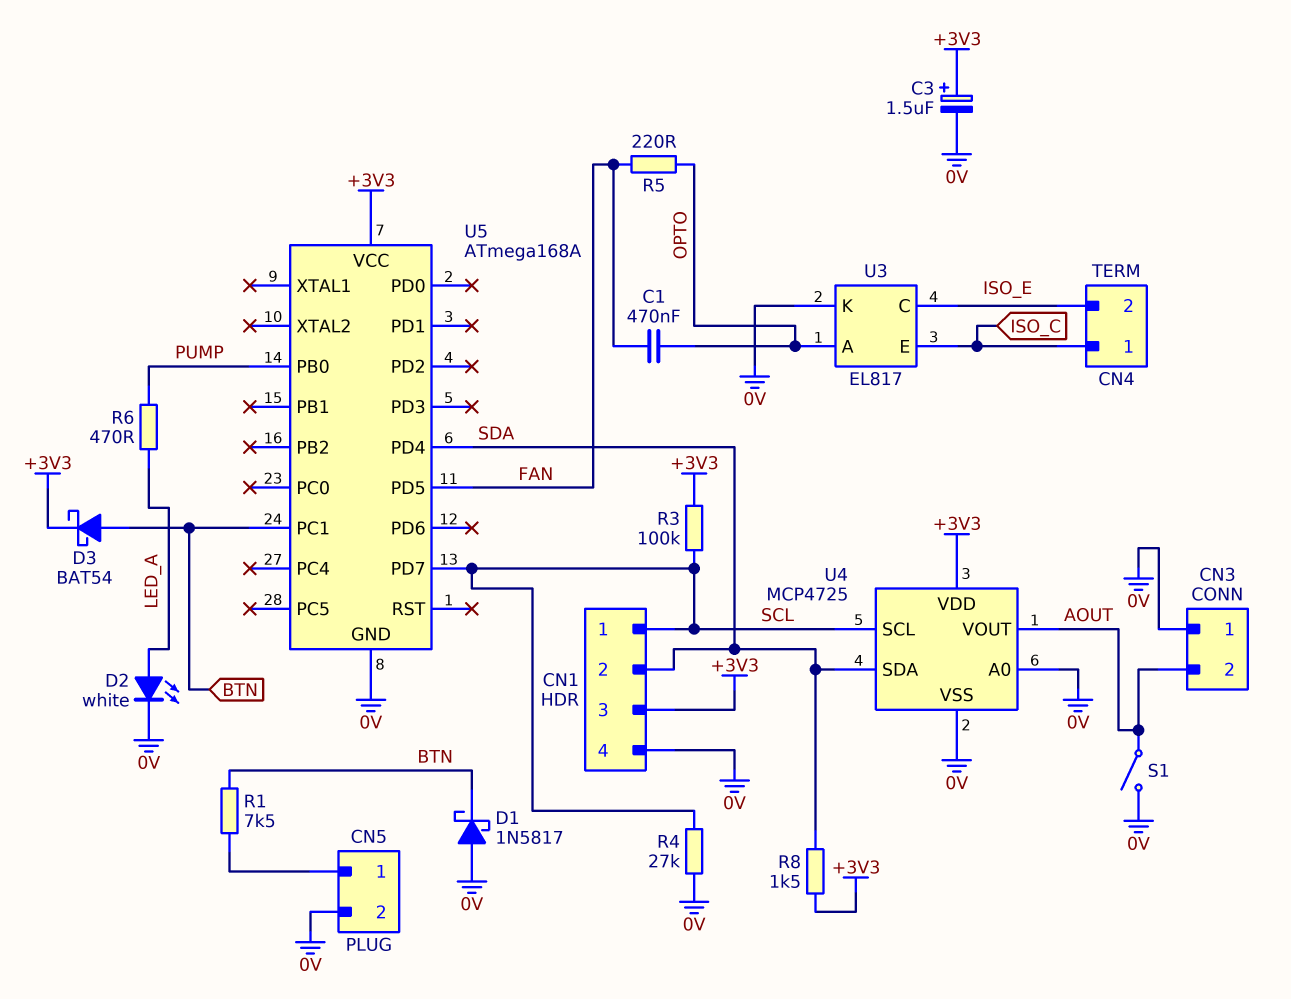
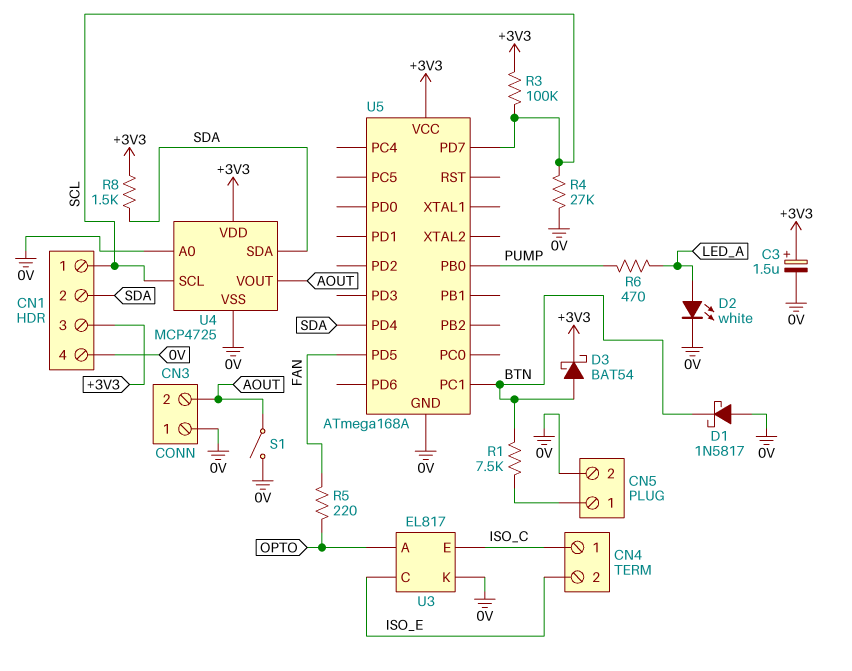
C1: 470nF (FAN, OPTO) -> none

